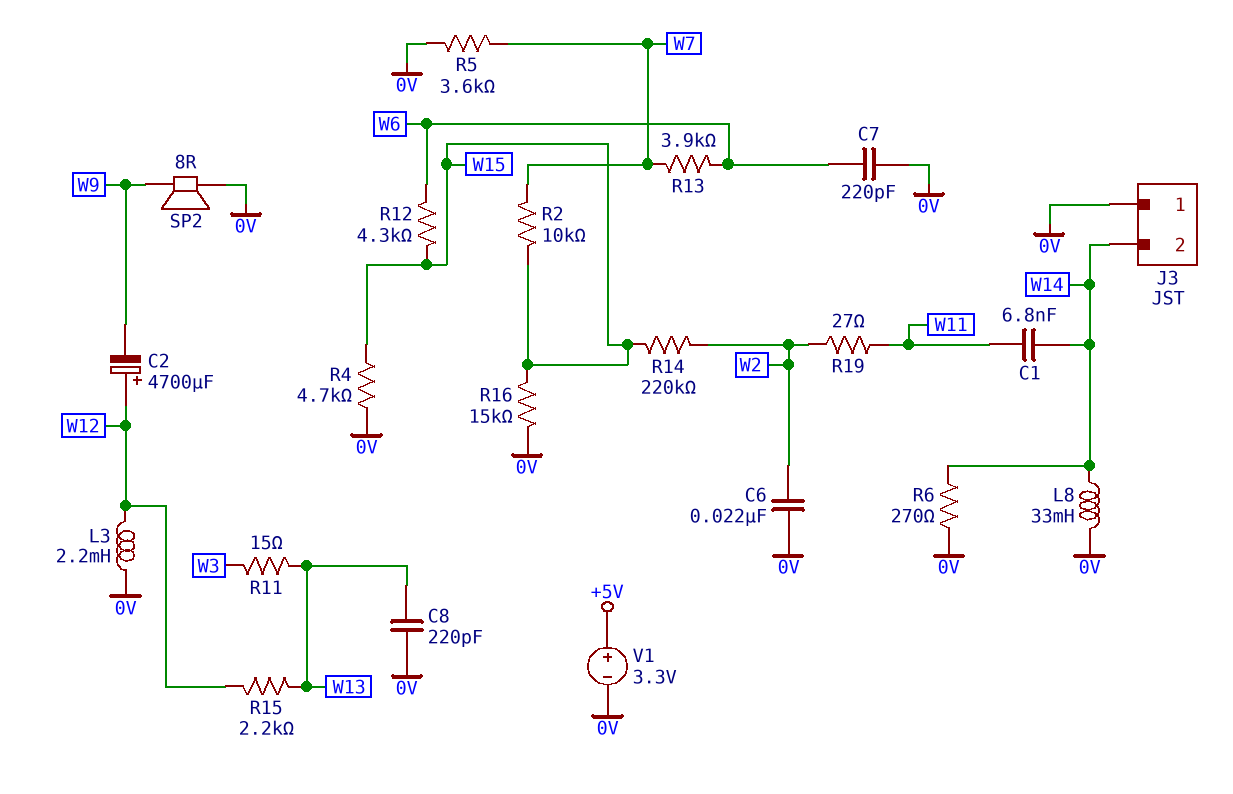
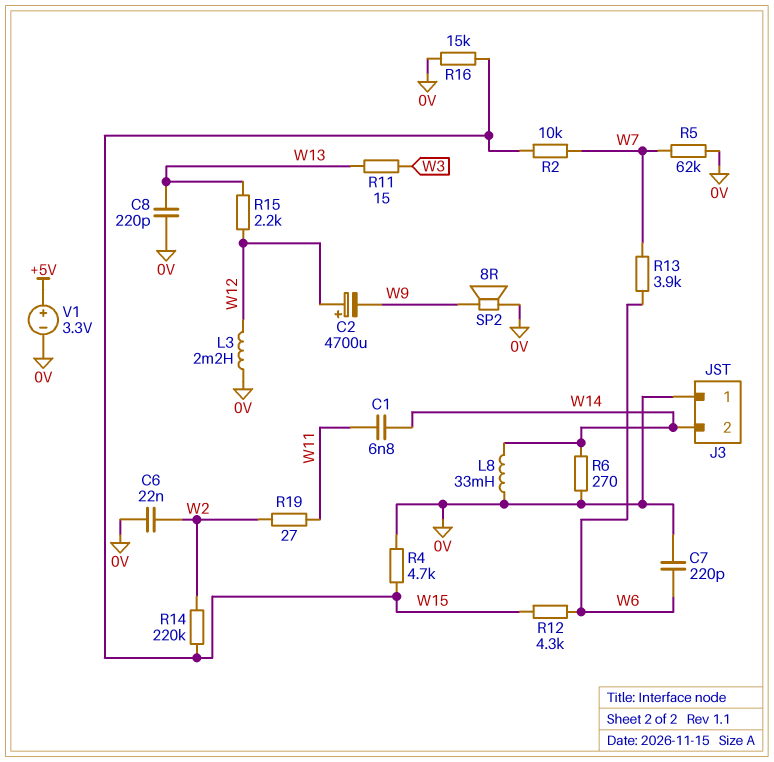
R5: 3.6k (0V, W7) -> 62k (0V, W7)

